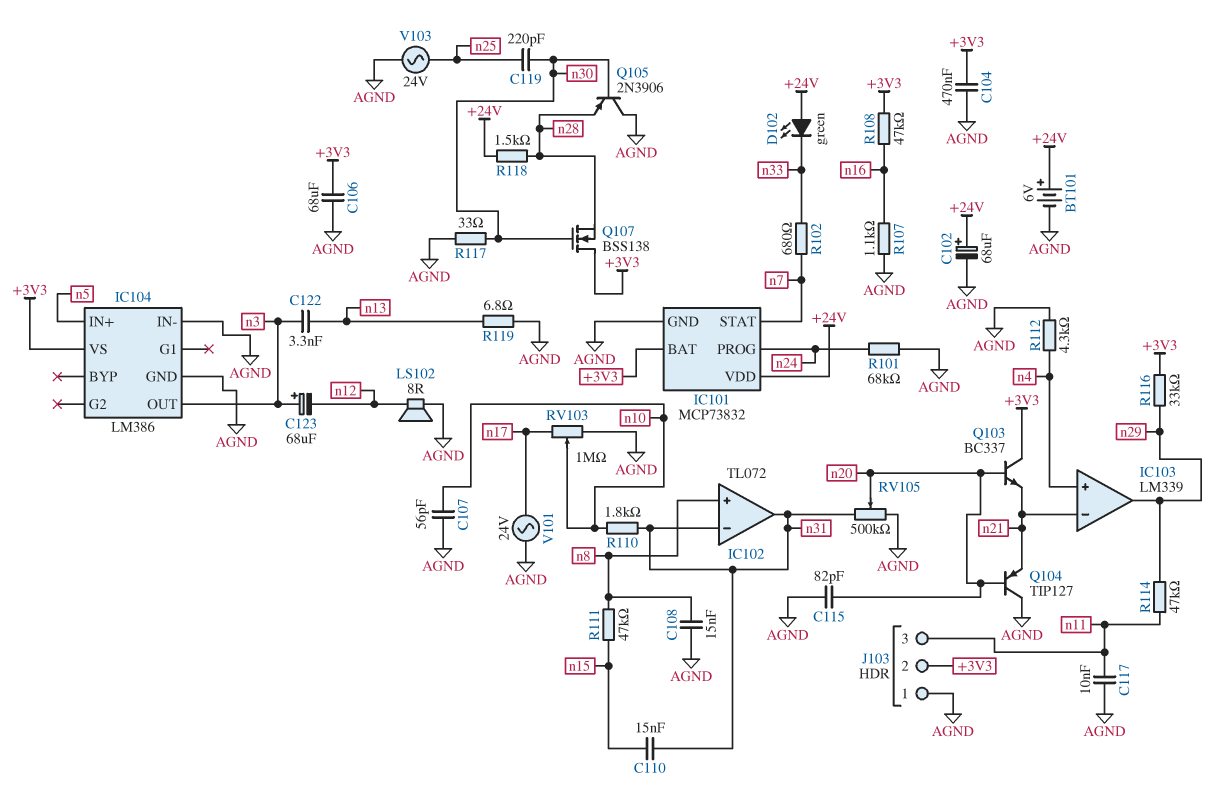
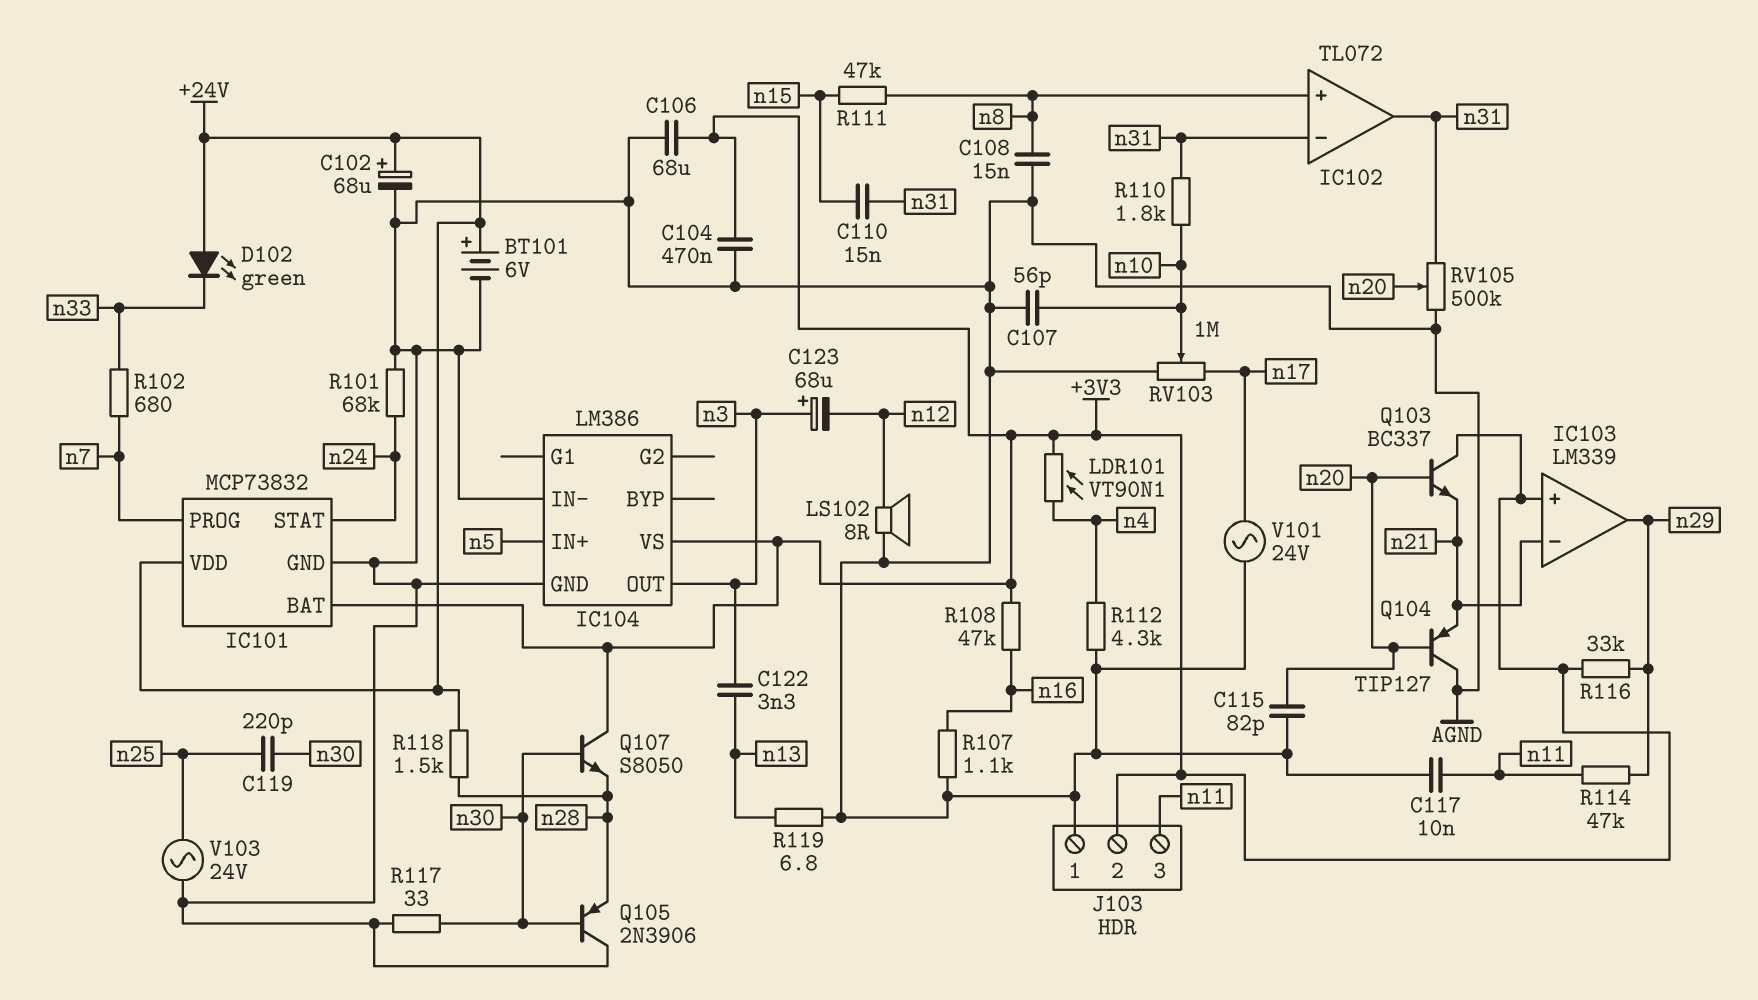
IC101 pin PROG: n24 -> n7
IC101 pin STAT: n7 -> n24
IC103 pin in+: n4 -> +3V3
LDR101: none -> VT90N1 (+3V3, n4)
Q107: NMOS BSS138 (G n30, D +3V3, S n28) -> NPN S8050 (B n30, C +3V3, E n28)

